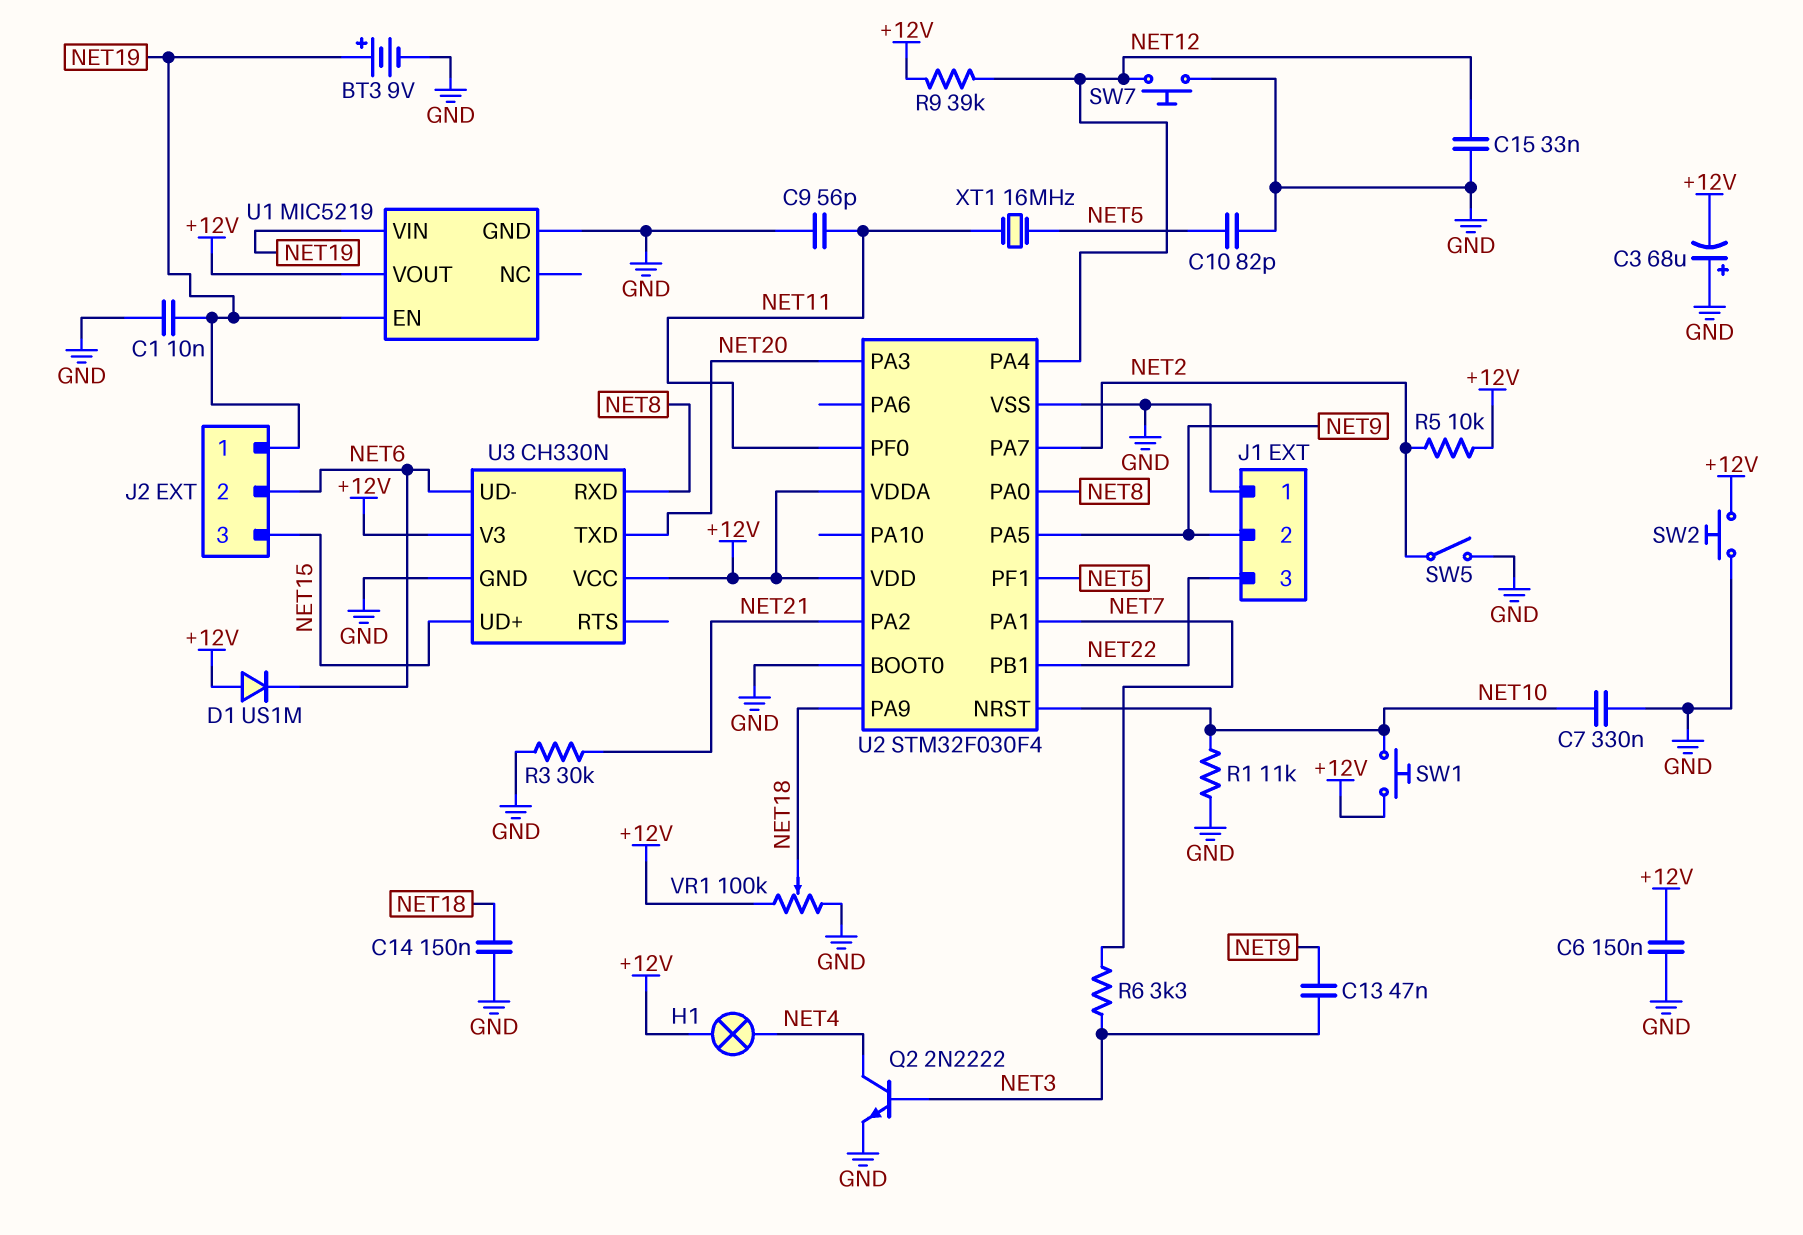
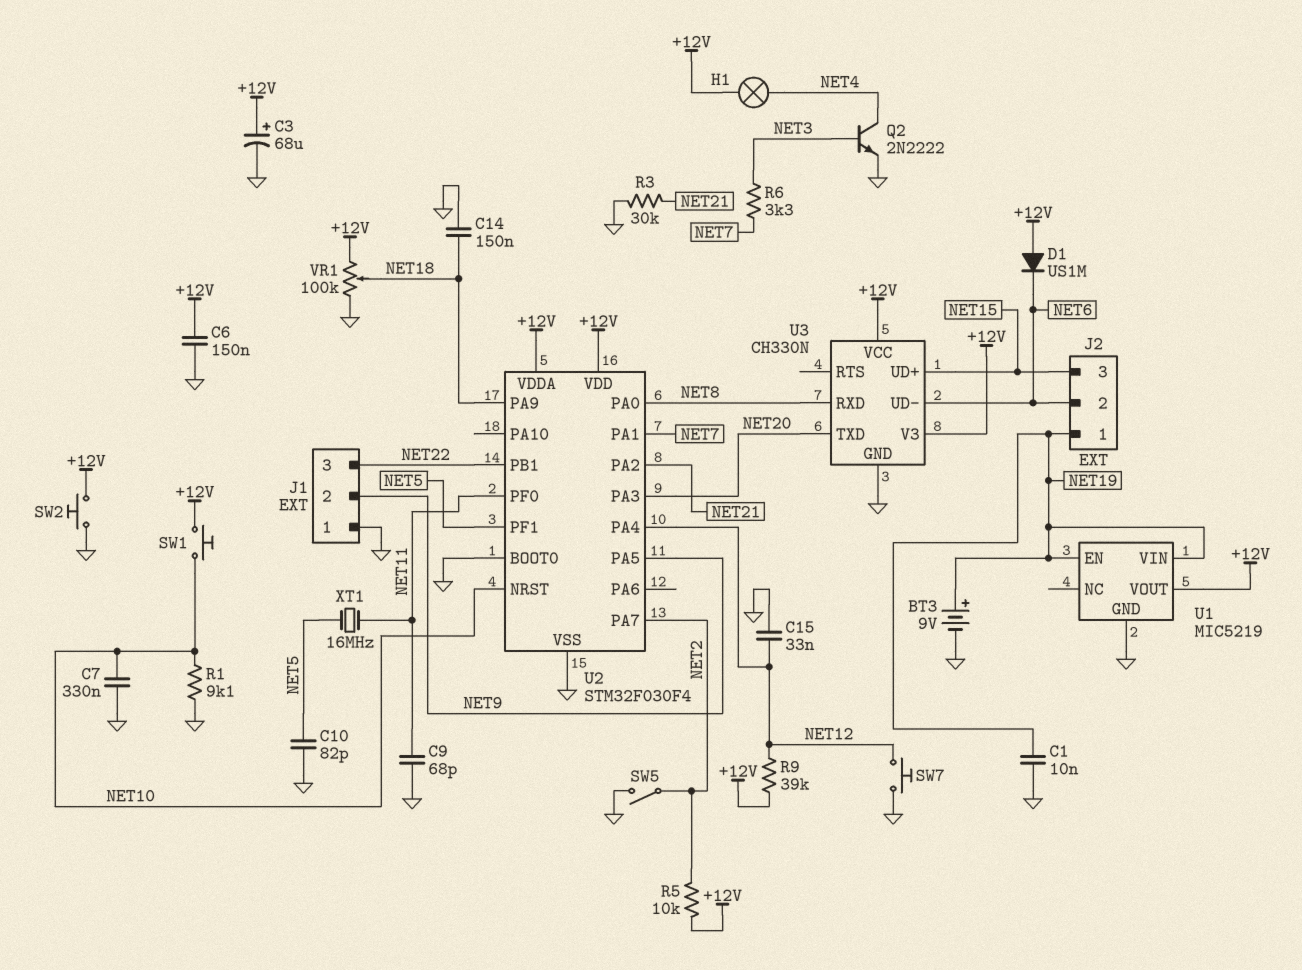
C3: 68uF (plus GND, minus +12V) -> 68uF (plus +12V, minus GND)
C9: 56pF (GND, NET11) -> 68pF (GND, NET11)
C13: 47nF (NET3, NET9) -> none
R1: 11k (GND, NET10) -> 9.1k (GND, NET10)

